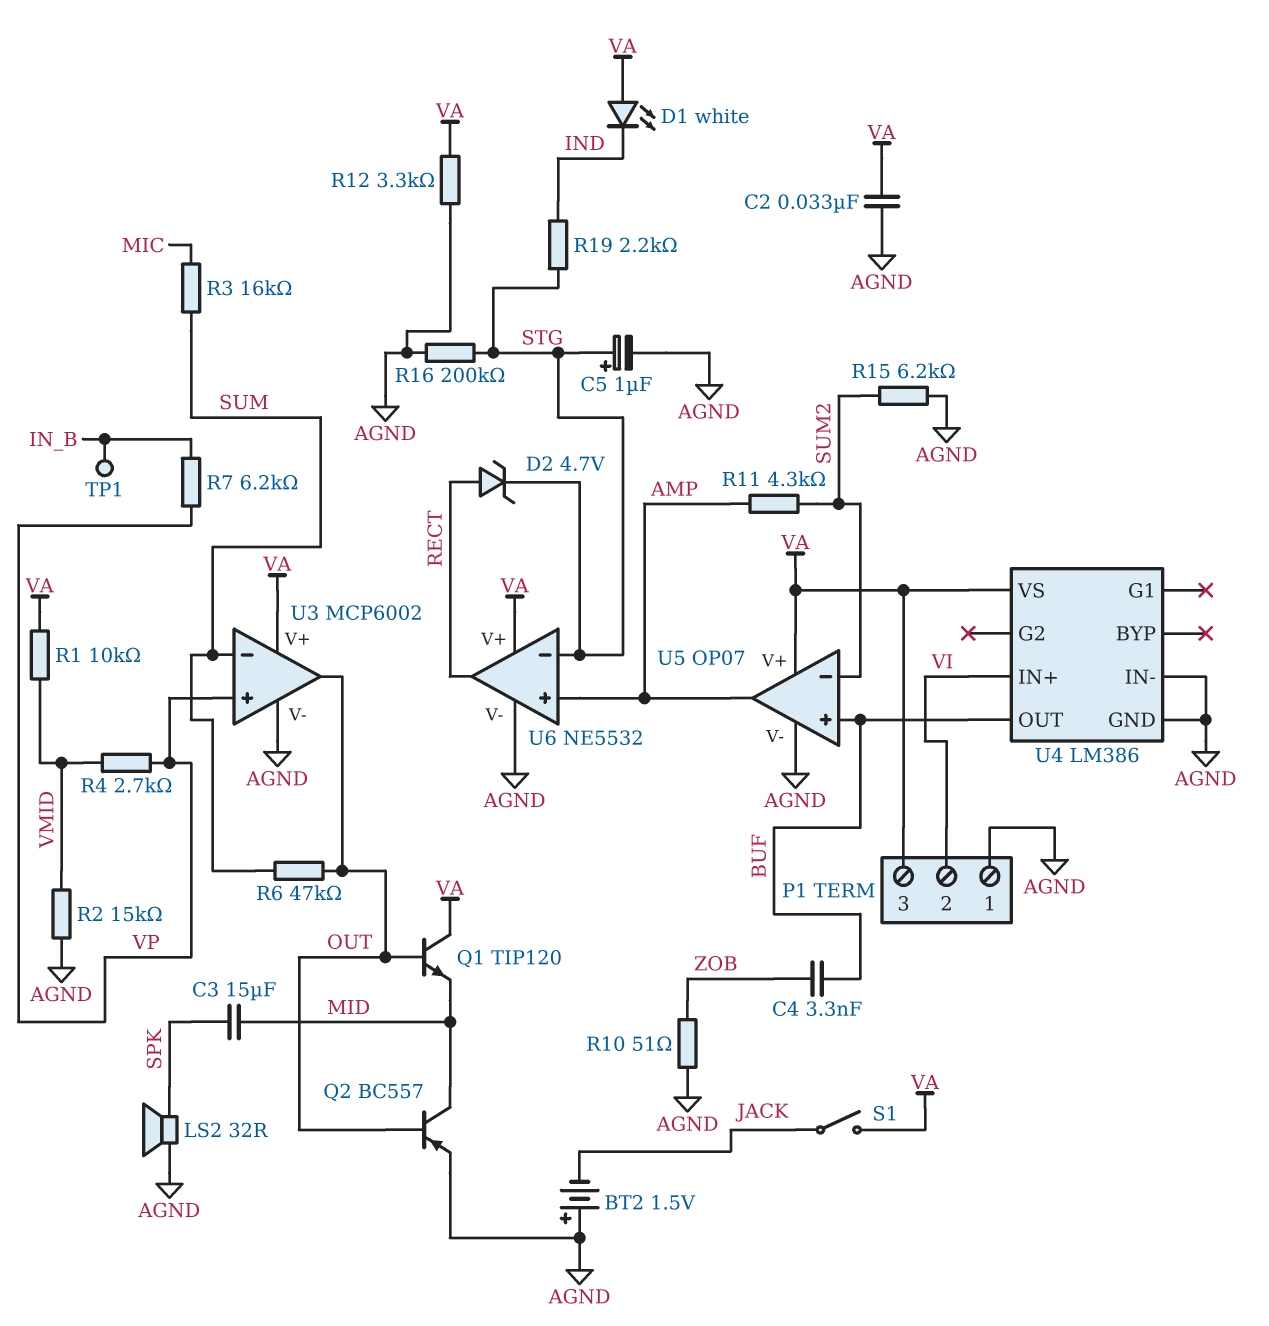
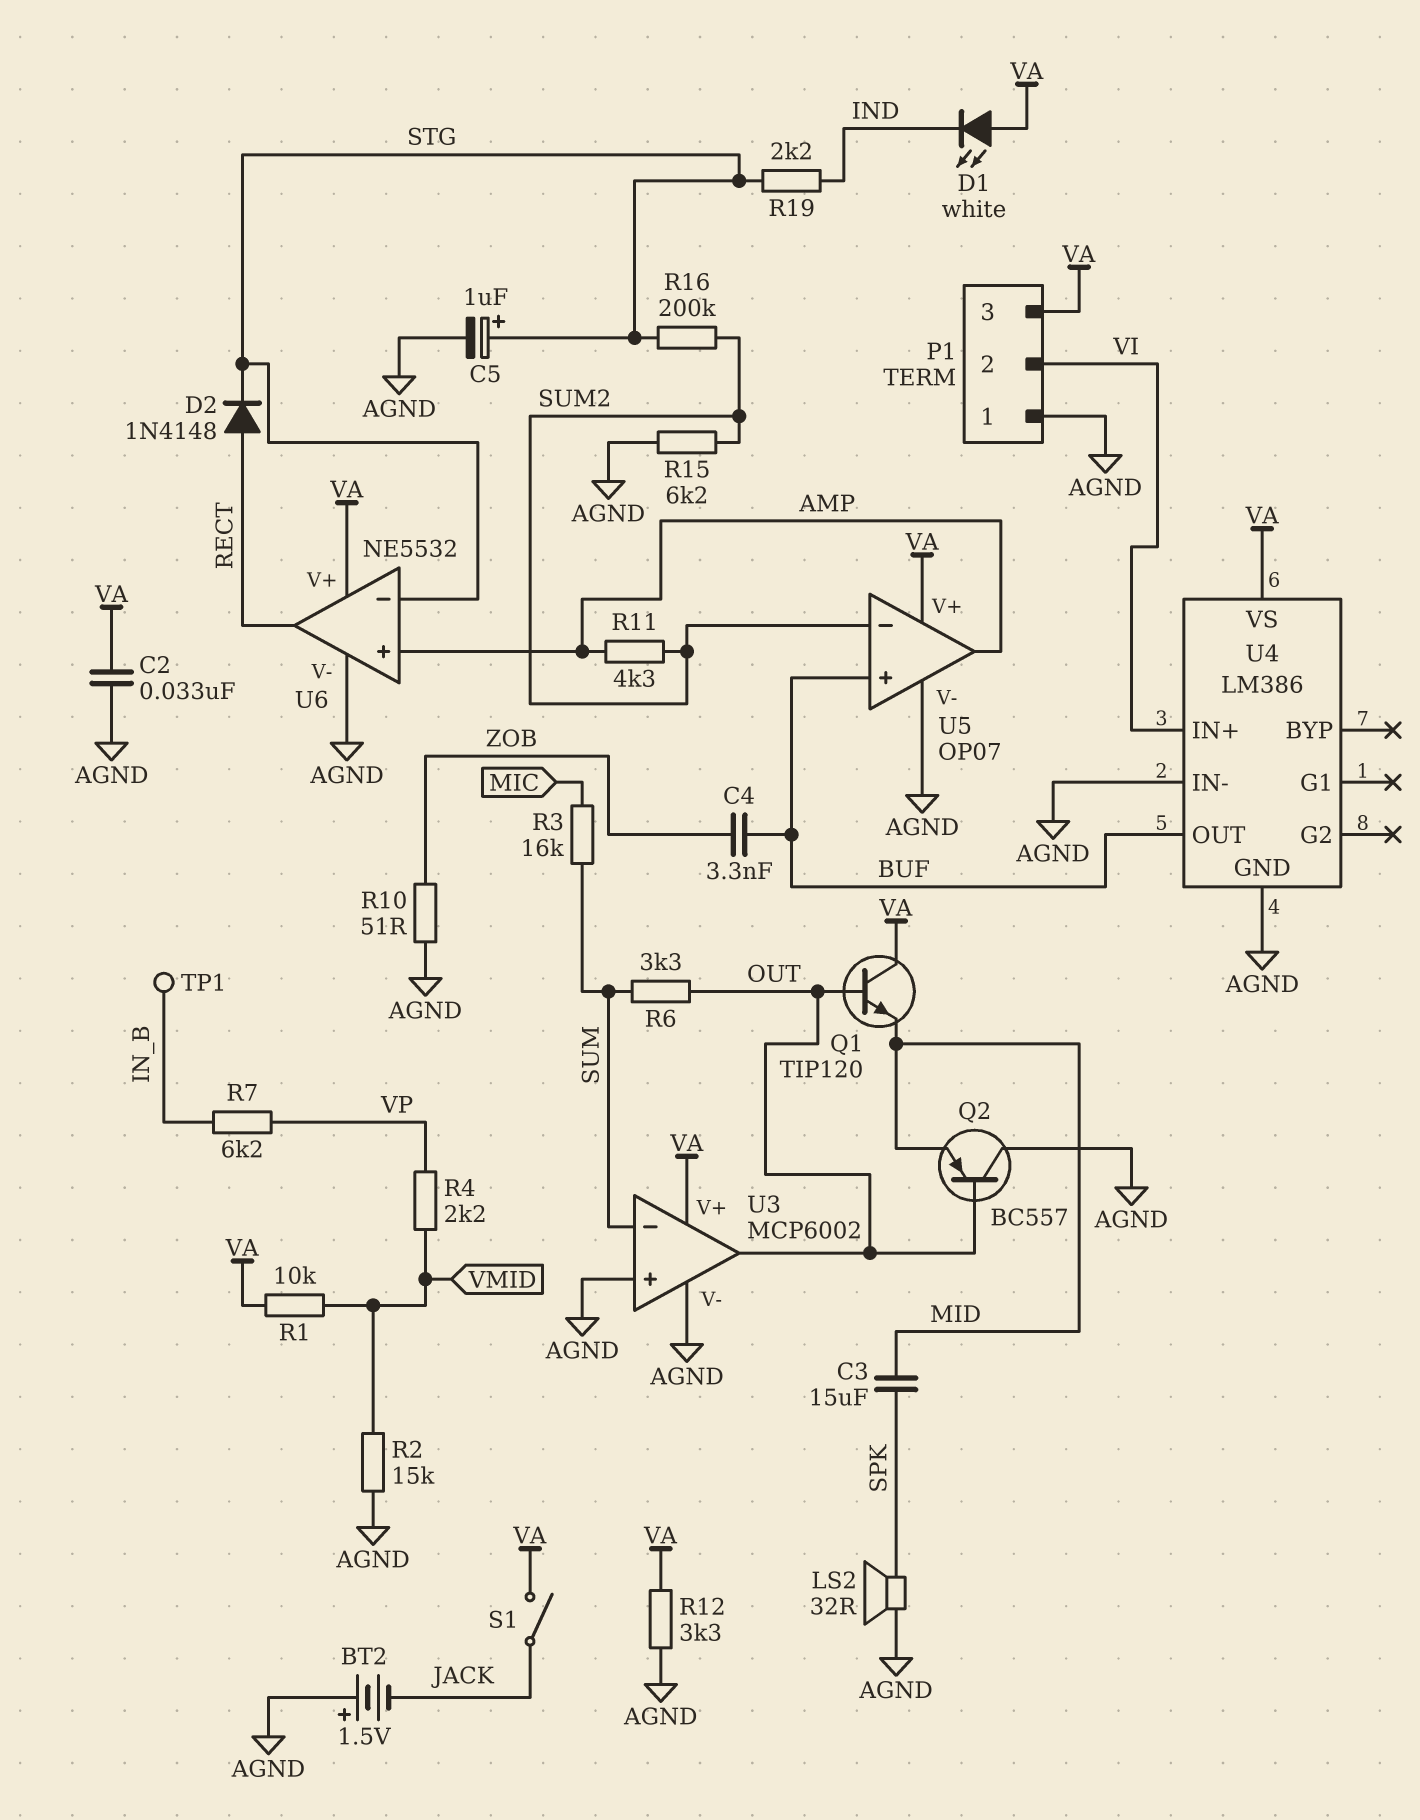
D2: zener 4.7V (A RECT, K STG) -> diode 1N4148 (A RECT, K STG)
Q2: PNP BC557 (B OUT, C MID, E AGND) -> PNP BC557 (B OUT, C AGND, E MID)
R4: 2.7k (VMID, VP) -> 2.2k (VMID, VP)
R6: 47k (OUT, SUM) -> 3.3k (OUT, SUM)
R16: 200k (AGND, STG) -> 200k (STG, SUM2)
U3 pin in+: VP -> AGND

